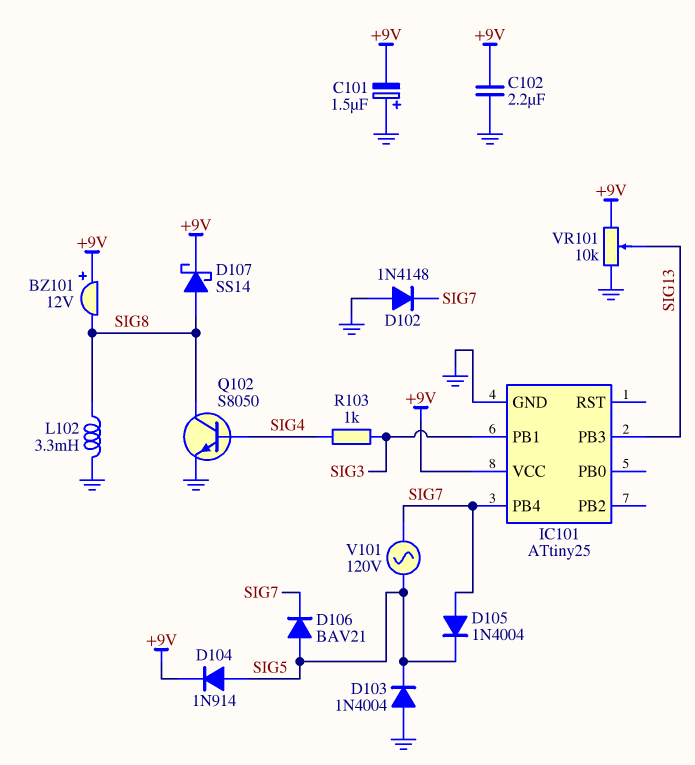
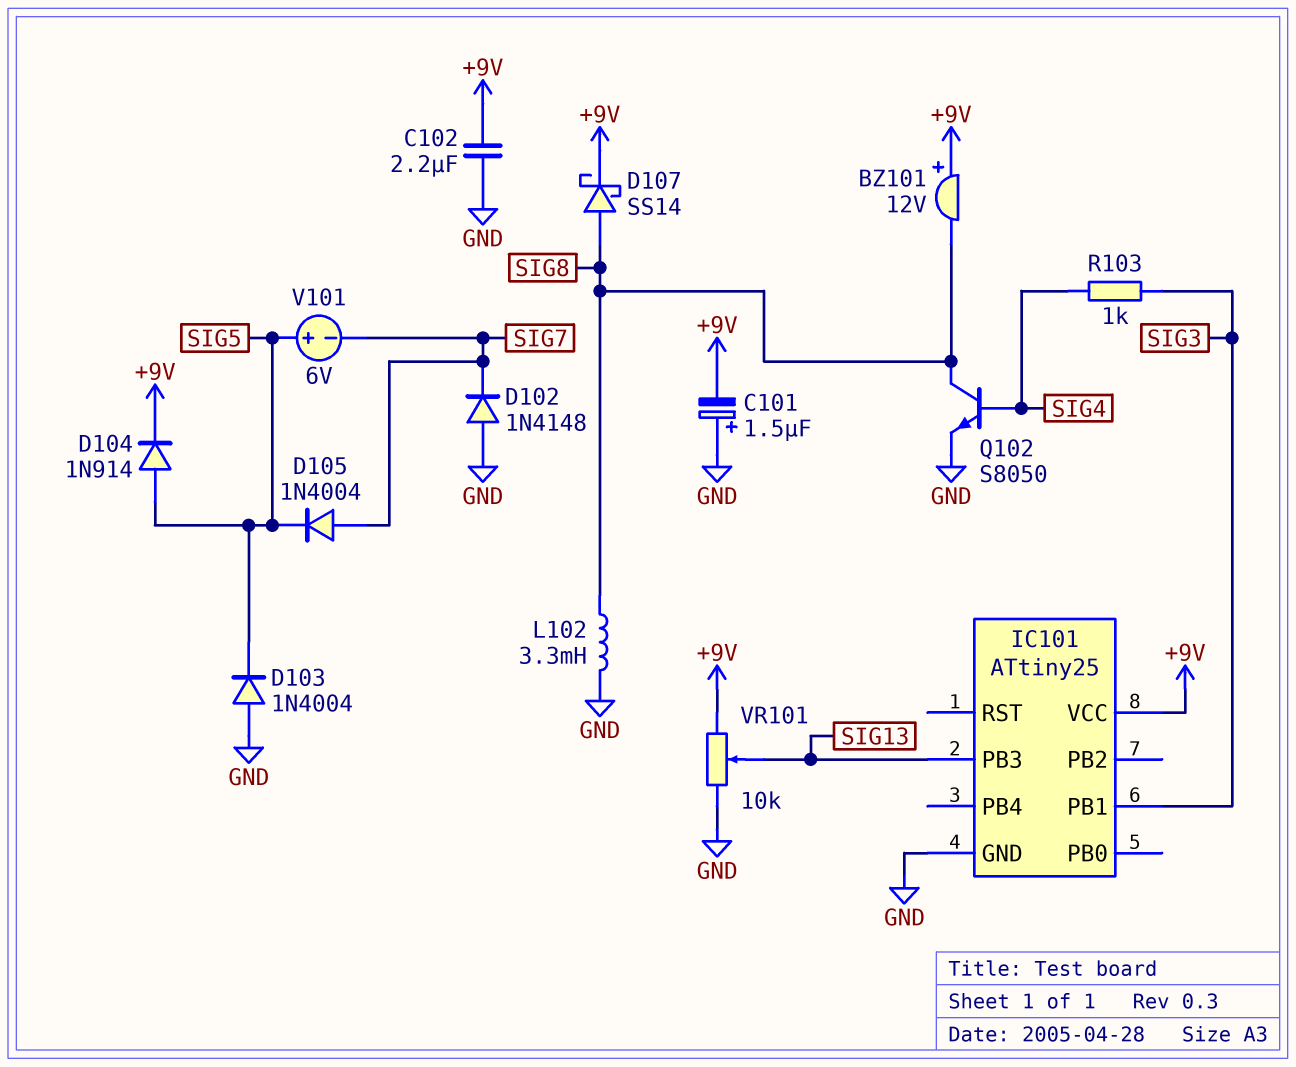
D106: diode BAV21 (A SIG5, K SIG7) -> none
IC101 pin PB4: SIG7 -> none
V101: AC 120V (SIG5, SIG7) -> 6V (plus SIG5, minus SIG7)

